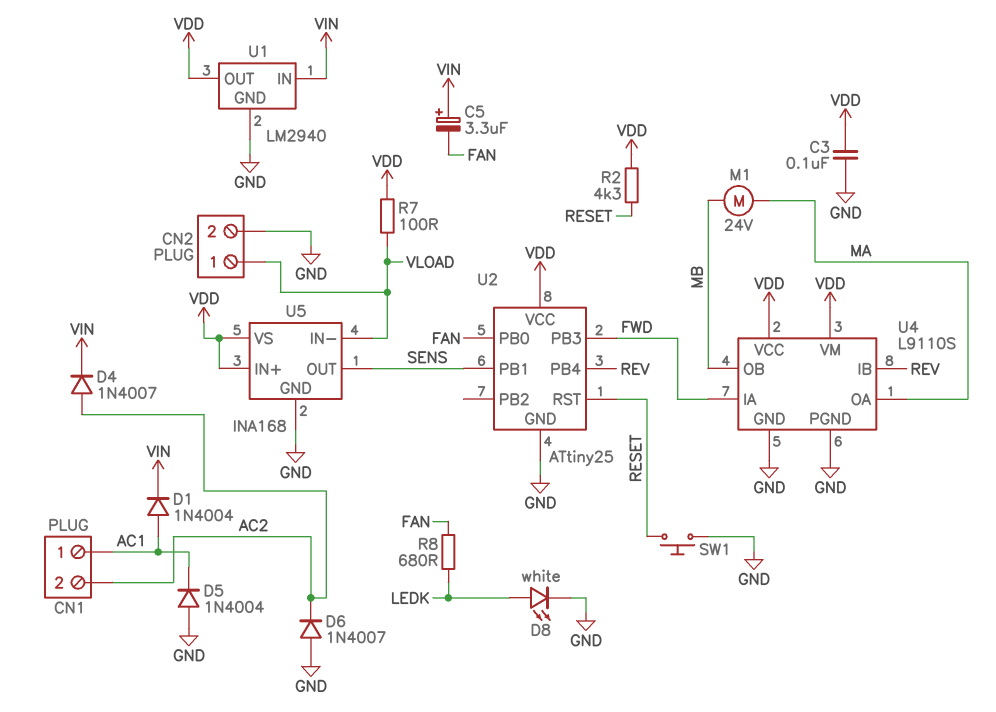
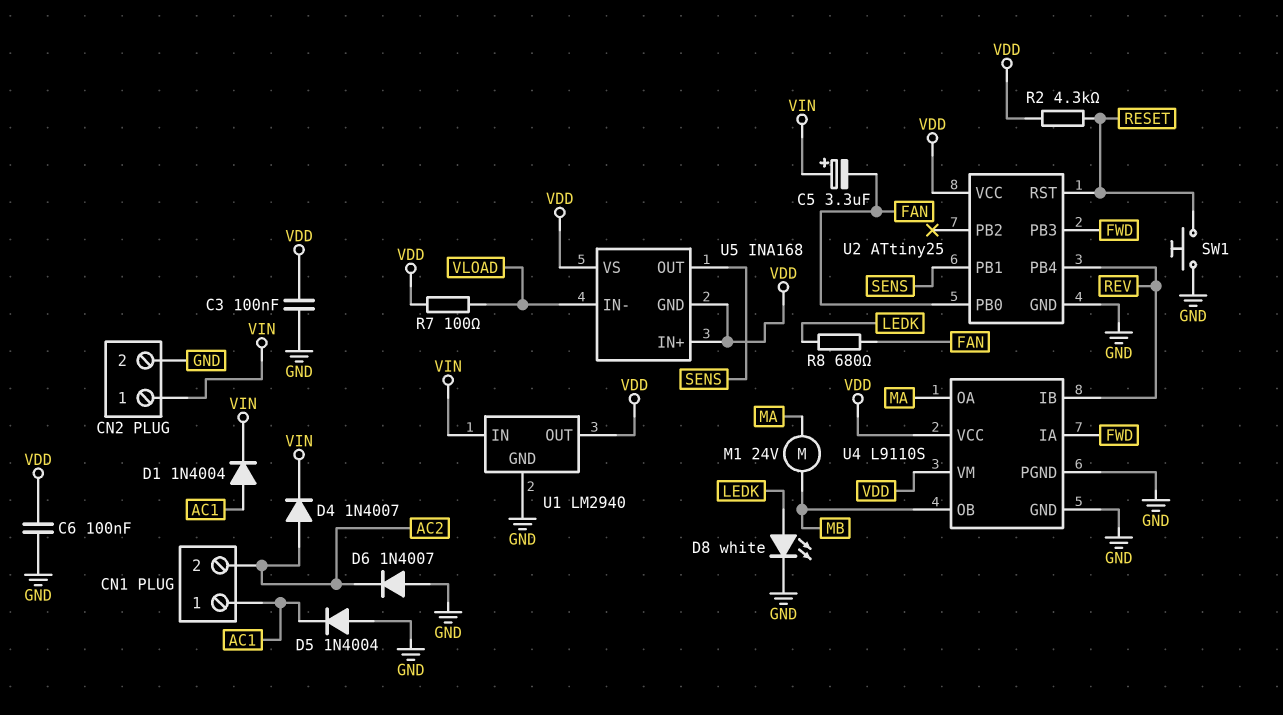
C6: none -> 100nF (GND, VDD)
CN2 pin 1: VLOAD -> VIN
U5 pin GND: GND -> VDD

